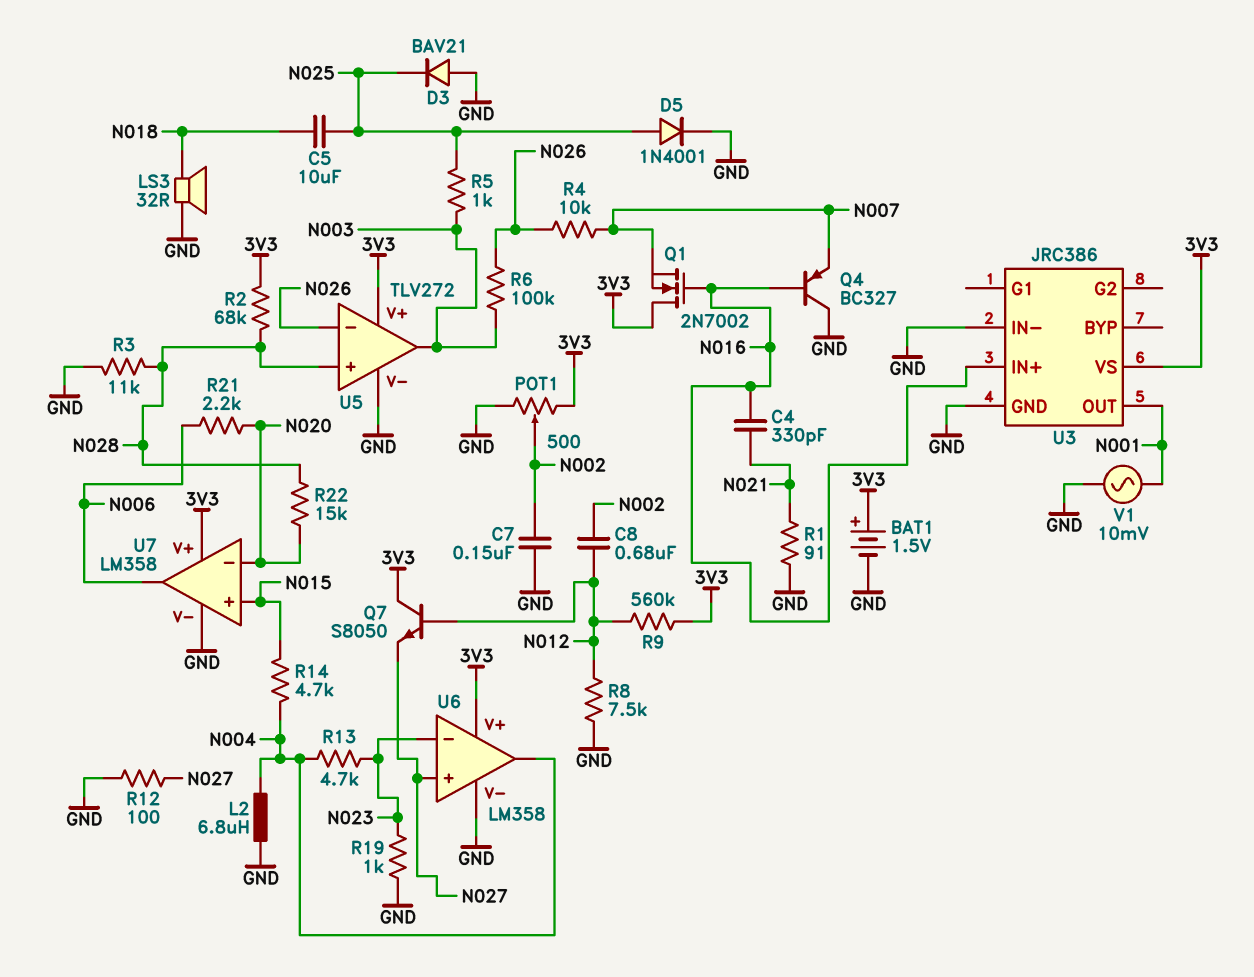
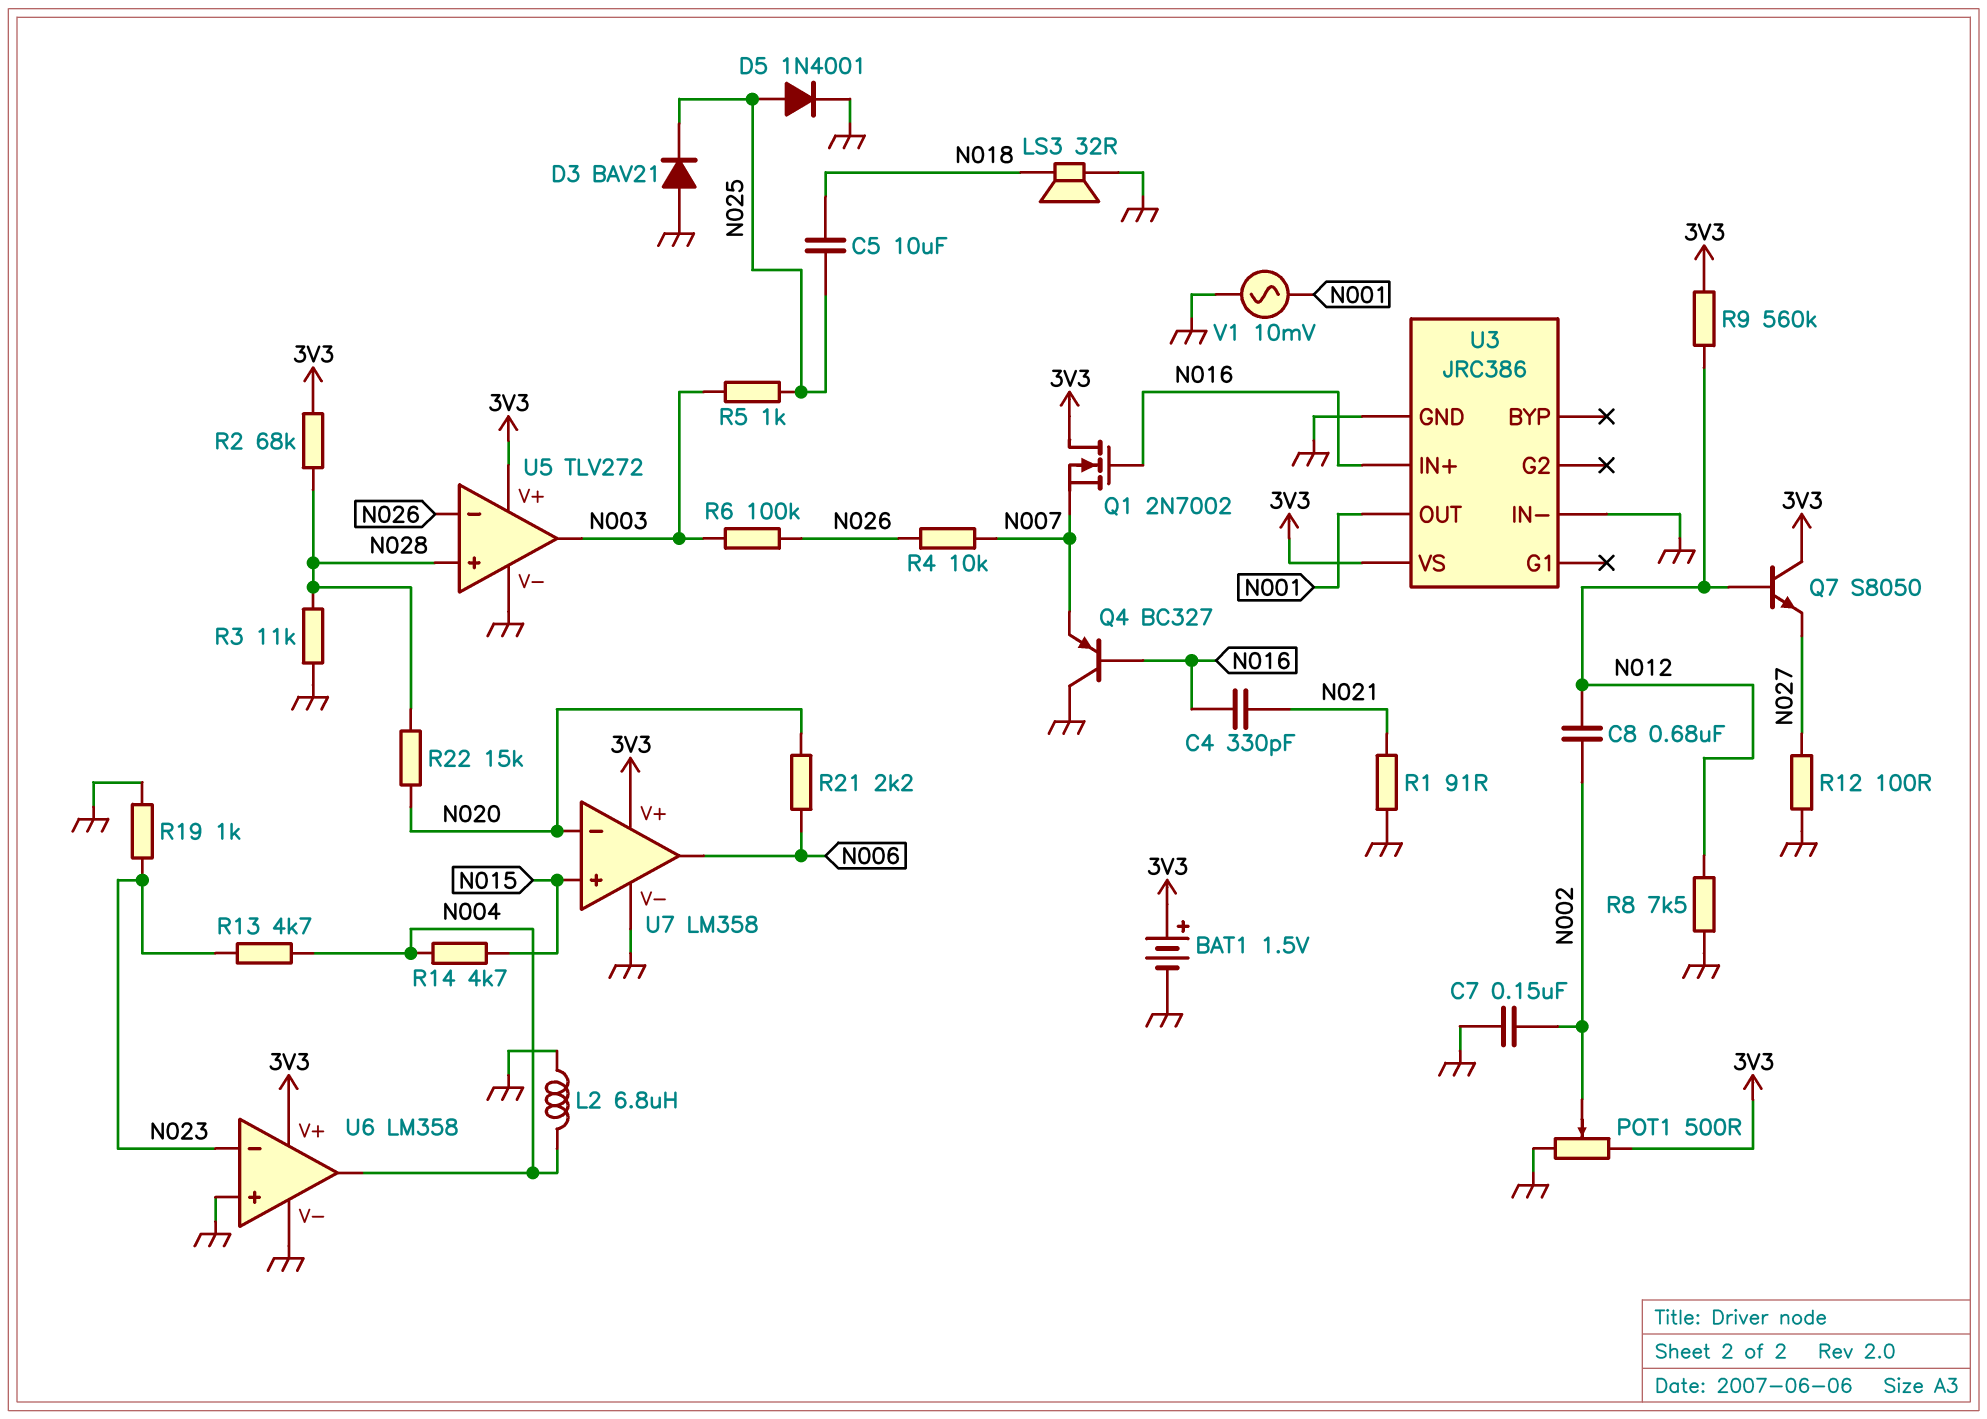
U6 pin in+: N027 -> GND

